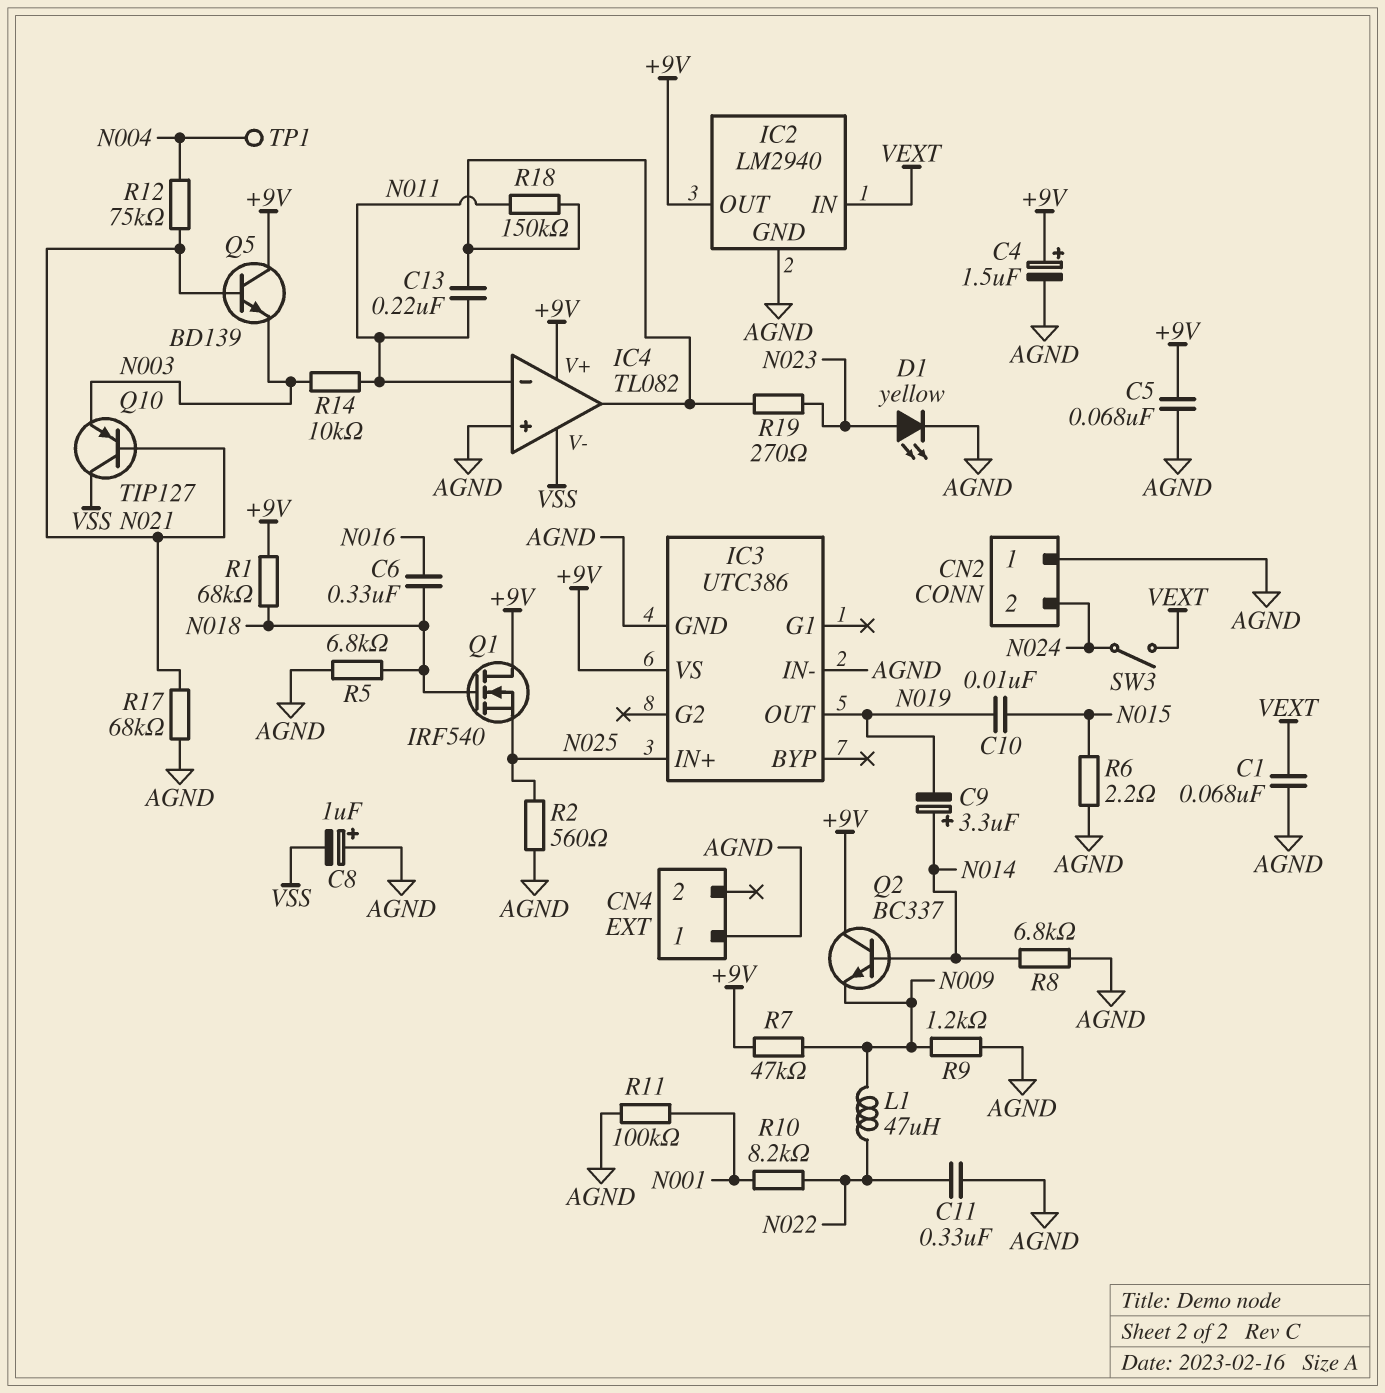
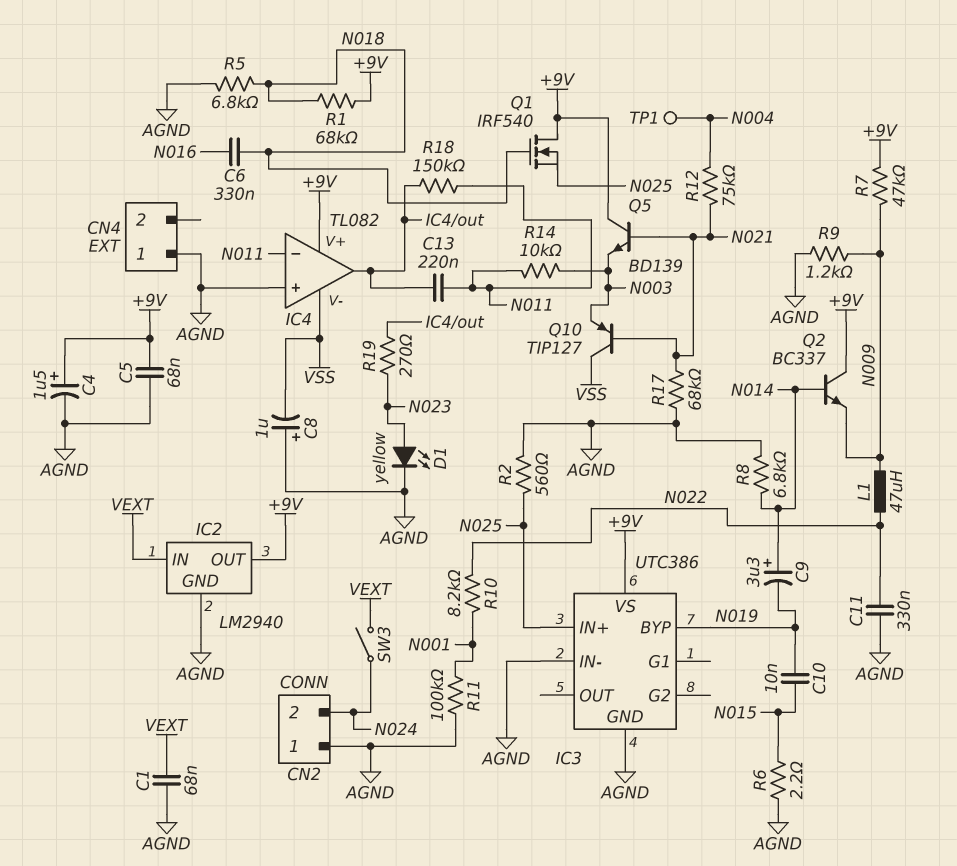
IC3 pin BYP: none -> N019
IC3 pin OUT: N019 -> none

